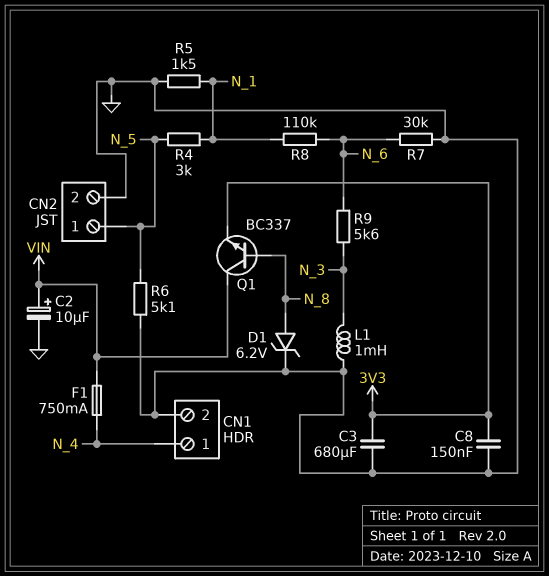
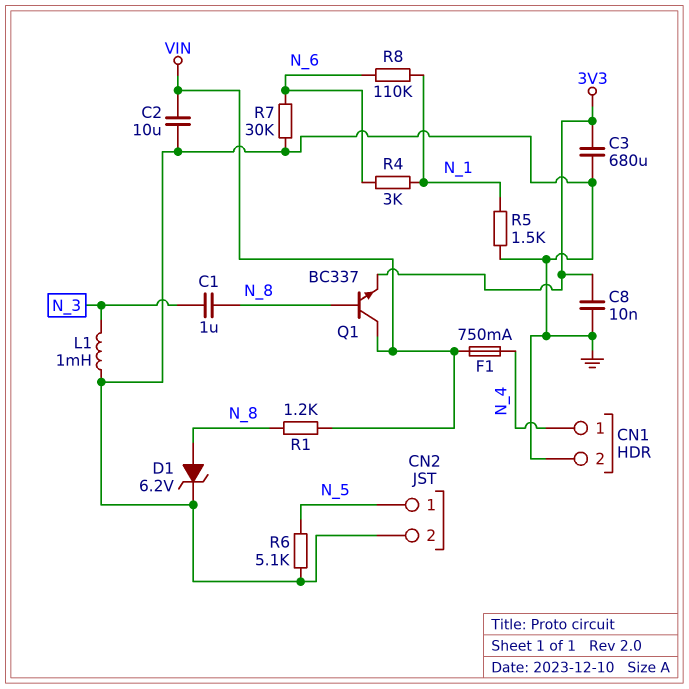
C1: none -> 1uF (N_3, N_8)
C2: 10uF (plus VIN, minus GND) -> 10uF (GND, VIN)
C8: 150nF (3V3, GND) -> 10nF (3V3, GND)
R1: none -> 1.2k (N_8, VIN)
R4: 3k (N_1, N_5) -> 3k (N_1, N_6)
R9: 5.6k (N_3, N_6) -> none

